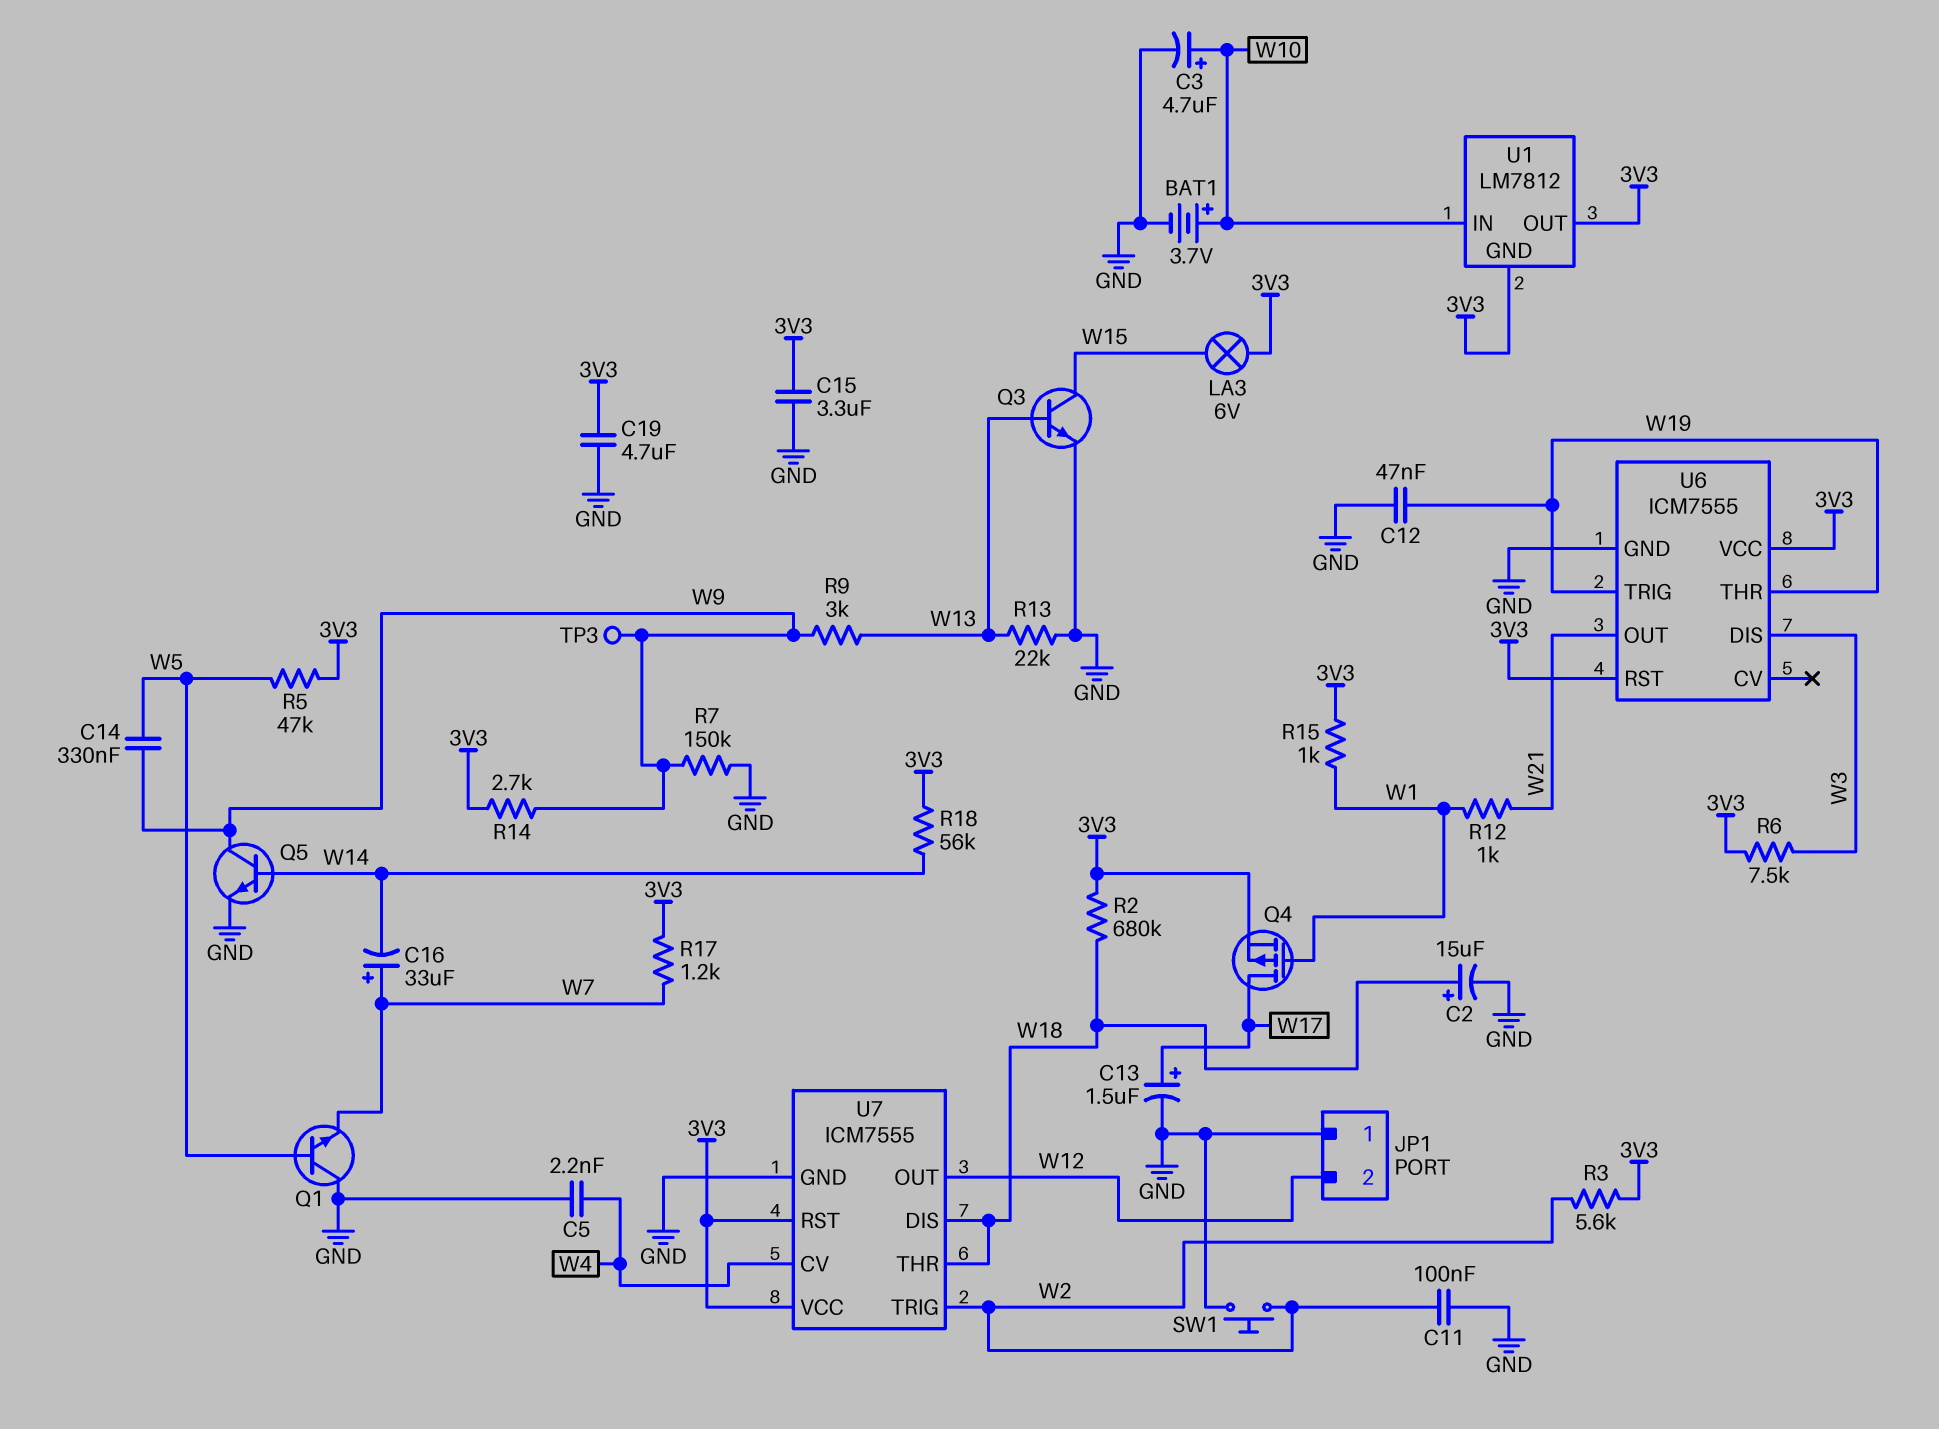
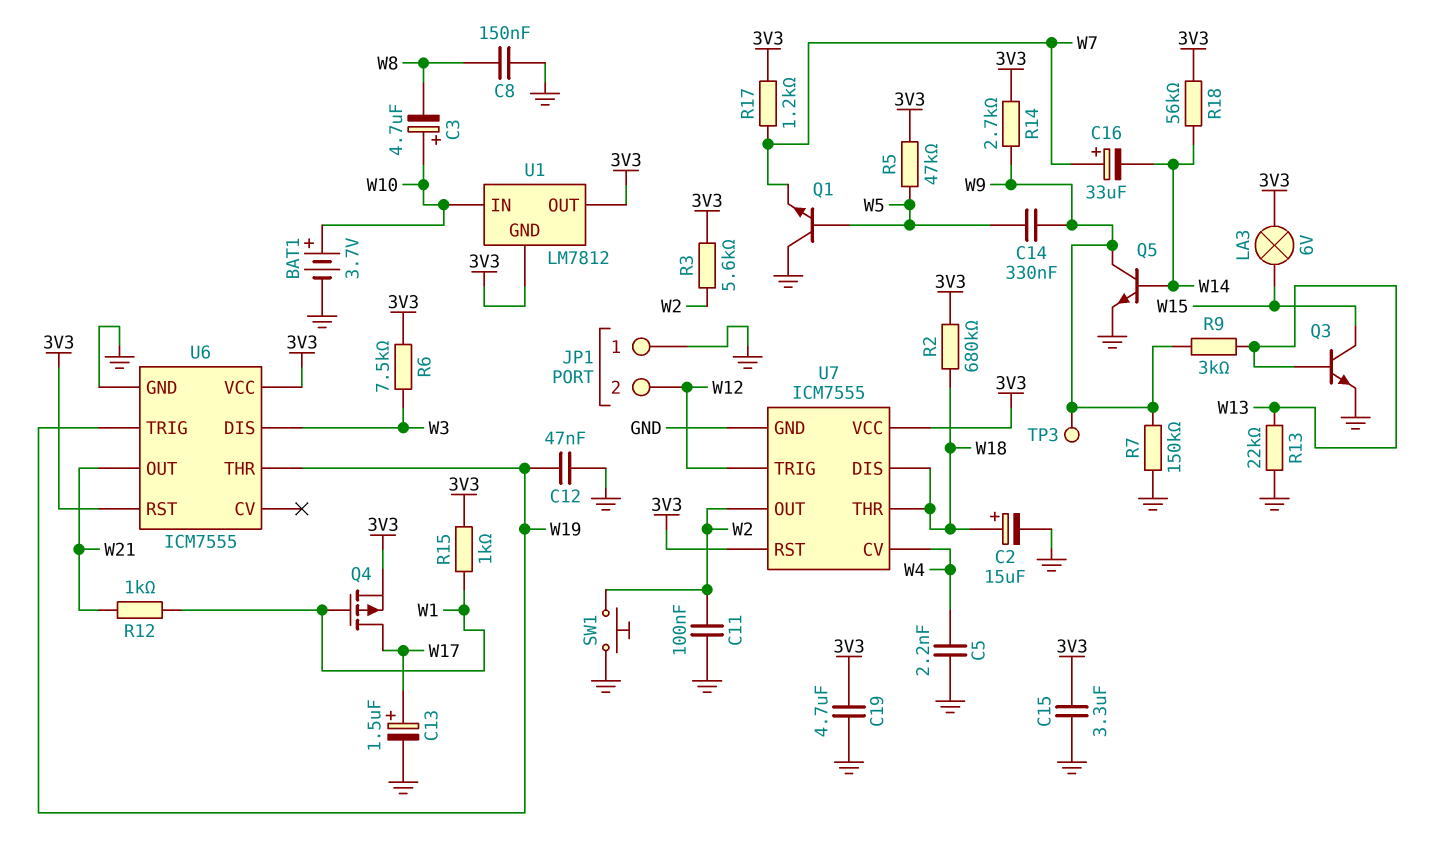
C3: 4.7uF (plus W10, minus GND) -> 4.7uF (plus W10, minus W8)
C8: none -> 150nF (GND, W8)
U7 pin OUT: W12 -> W2
U7 pin TRIG: W2 -> W12

